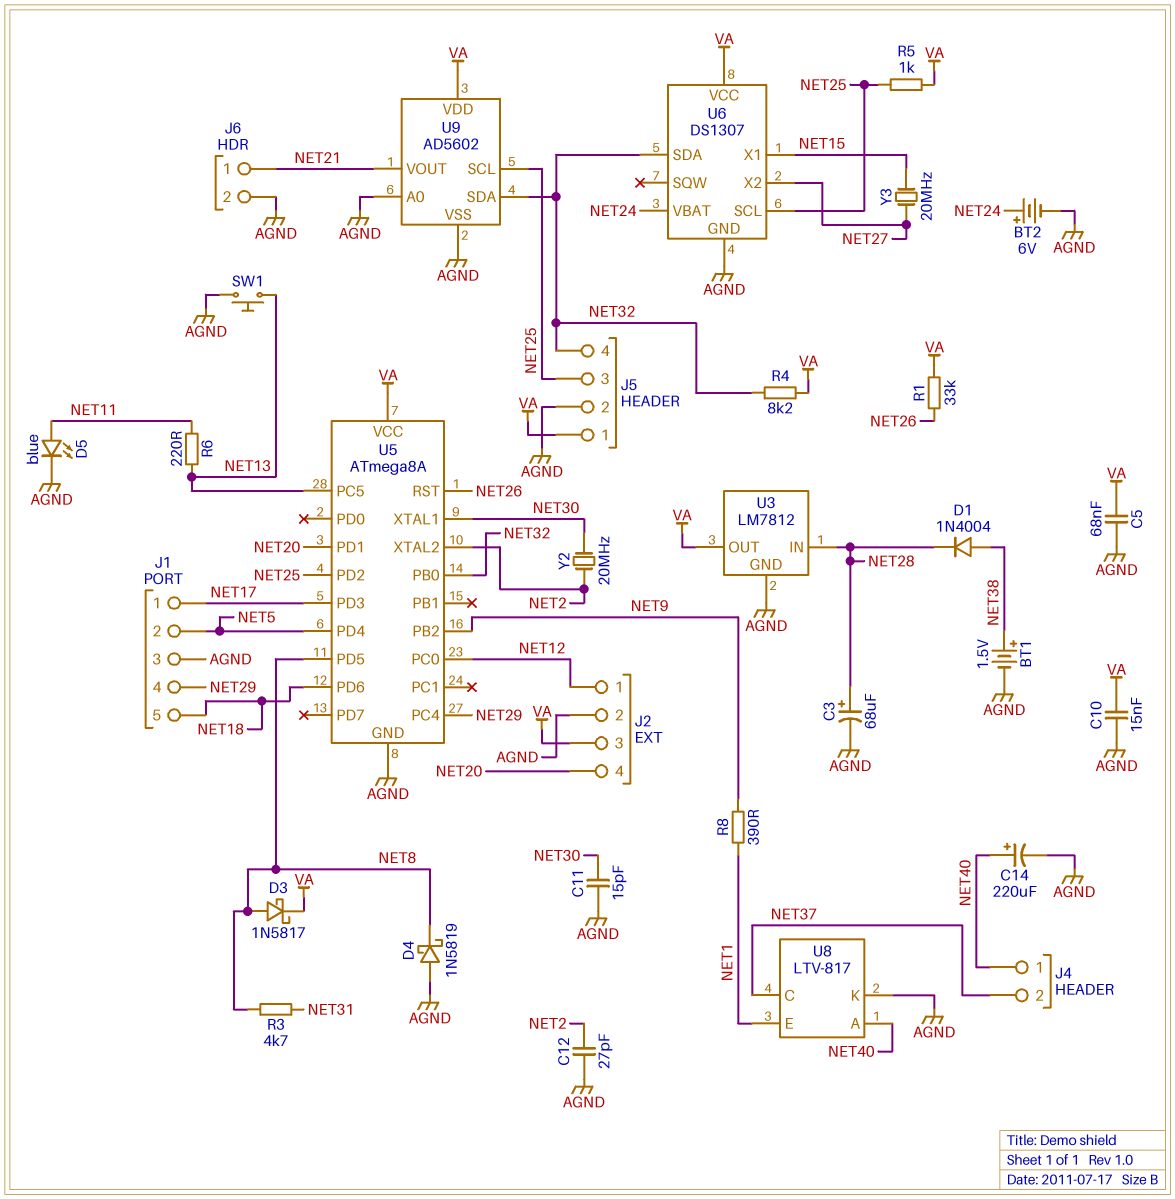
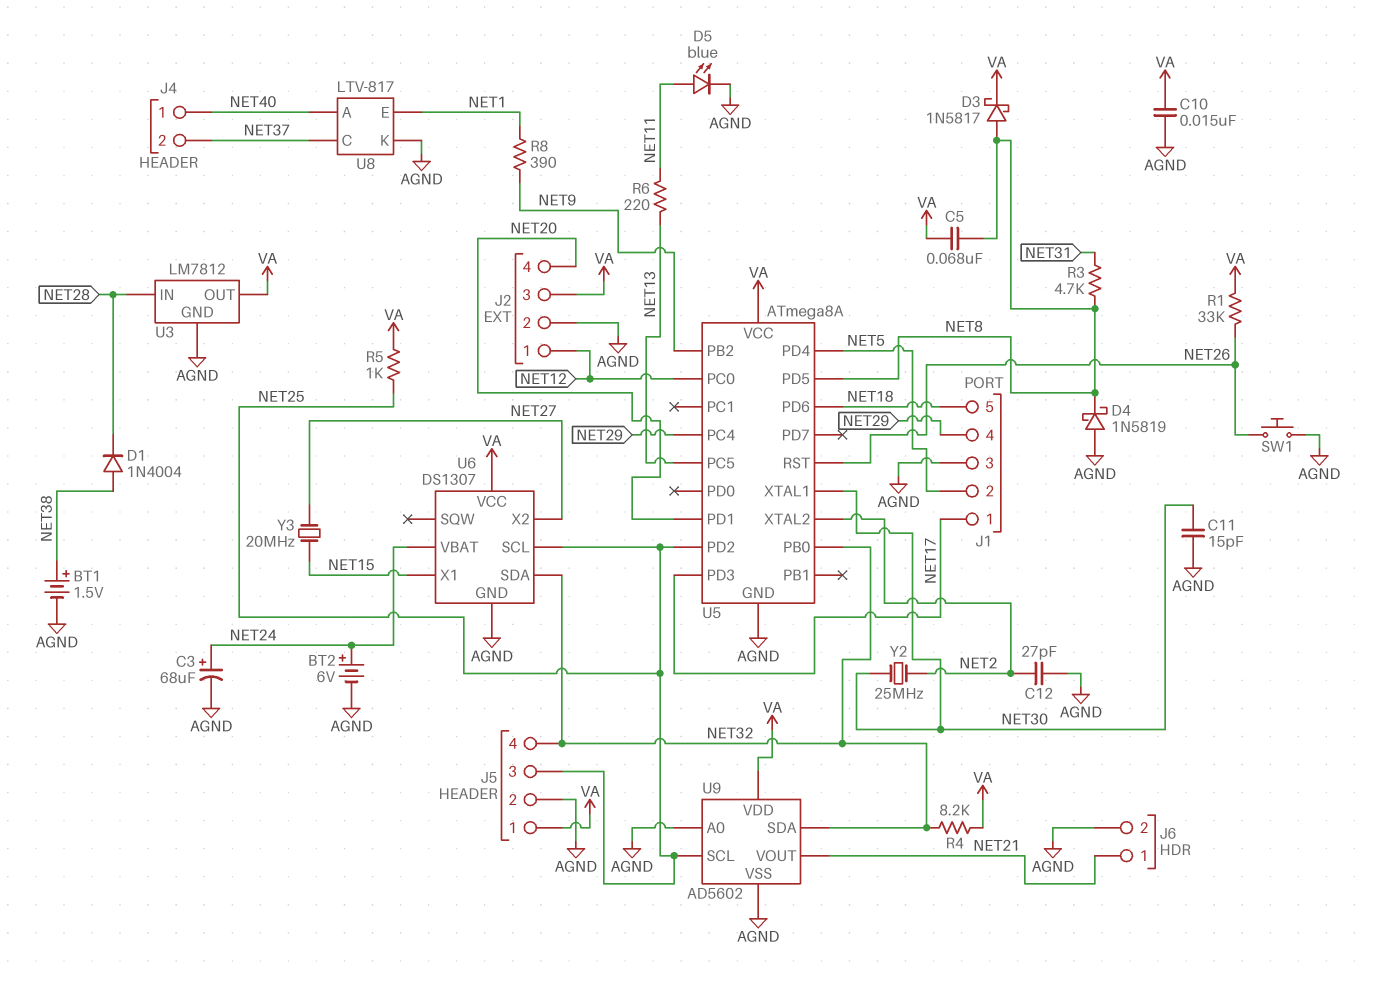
C3: 68uF (plus NET28, minus AGND) -> 68uF (plus NET24, minus AGND)
C5: 68nF (AGND, VA) -> 68nF (NET8, VA)
C14: 220uF (plus NET40, minus AGND) -> none
SW1: button (AGND, NET13) -> button (AGND, NET26)
Y2: 20MHz (NET2, NET30) -> 25MHz (NET2, NET30)

